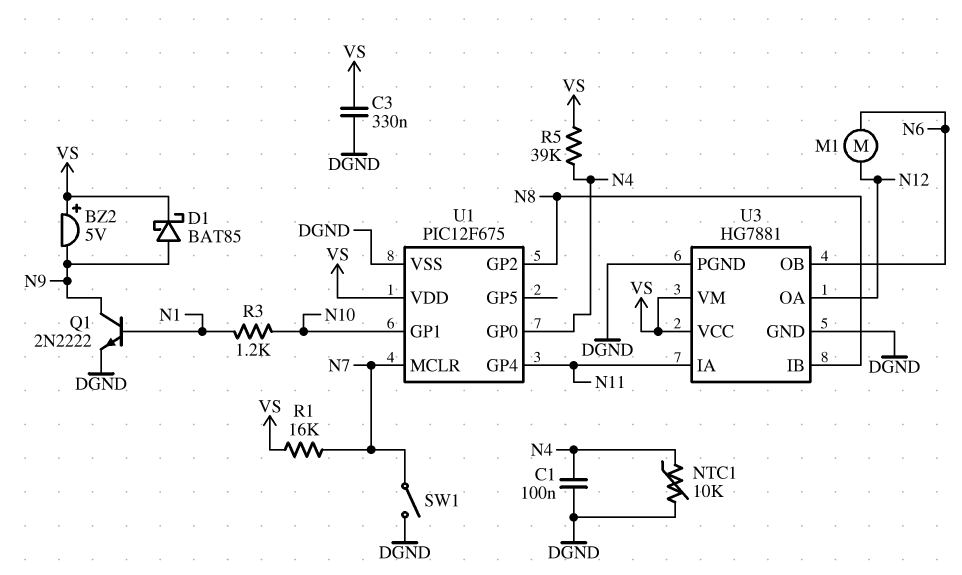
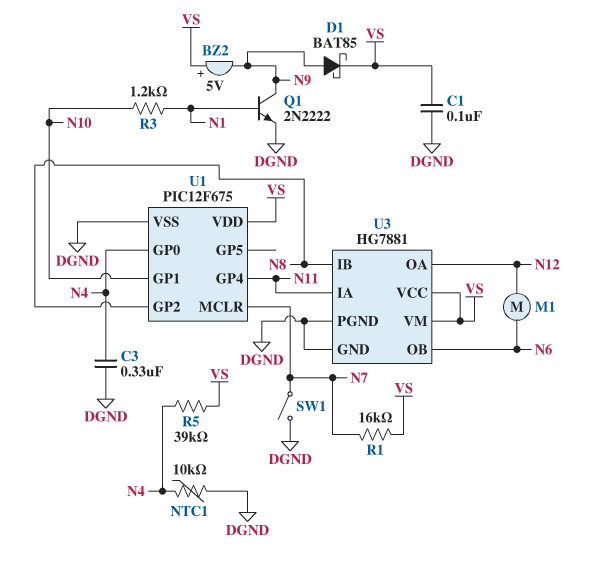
C1: 100nF (DGND, N4) -> 100nF (DGND, VS)
C3: 330nF (DGND, VS) -> 330nF (DGND, N4)

